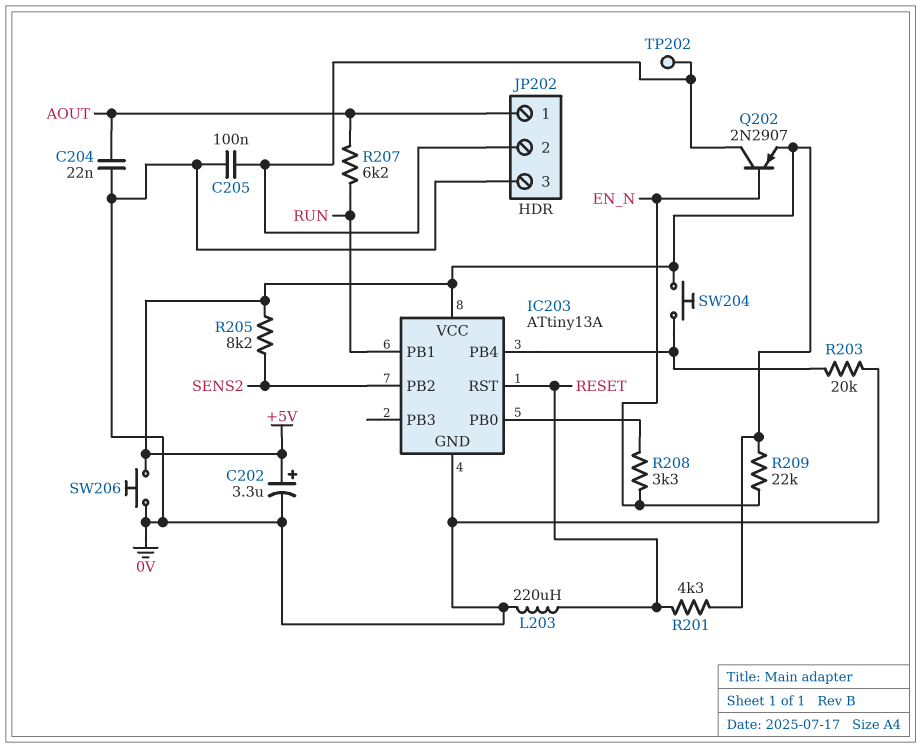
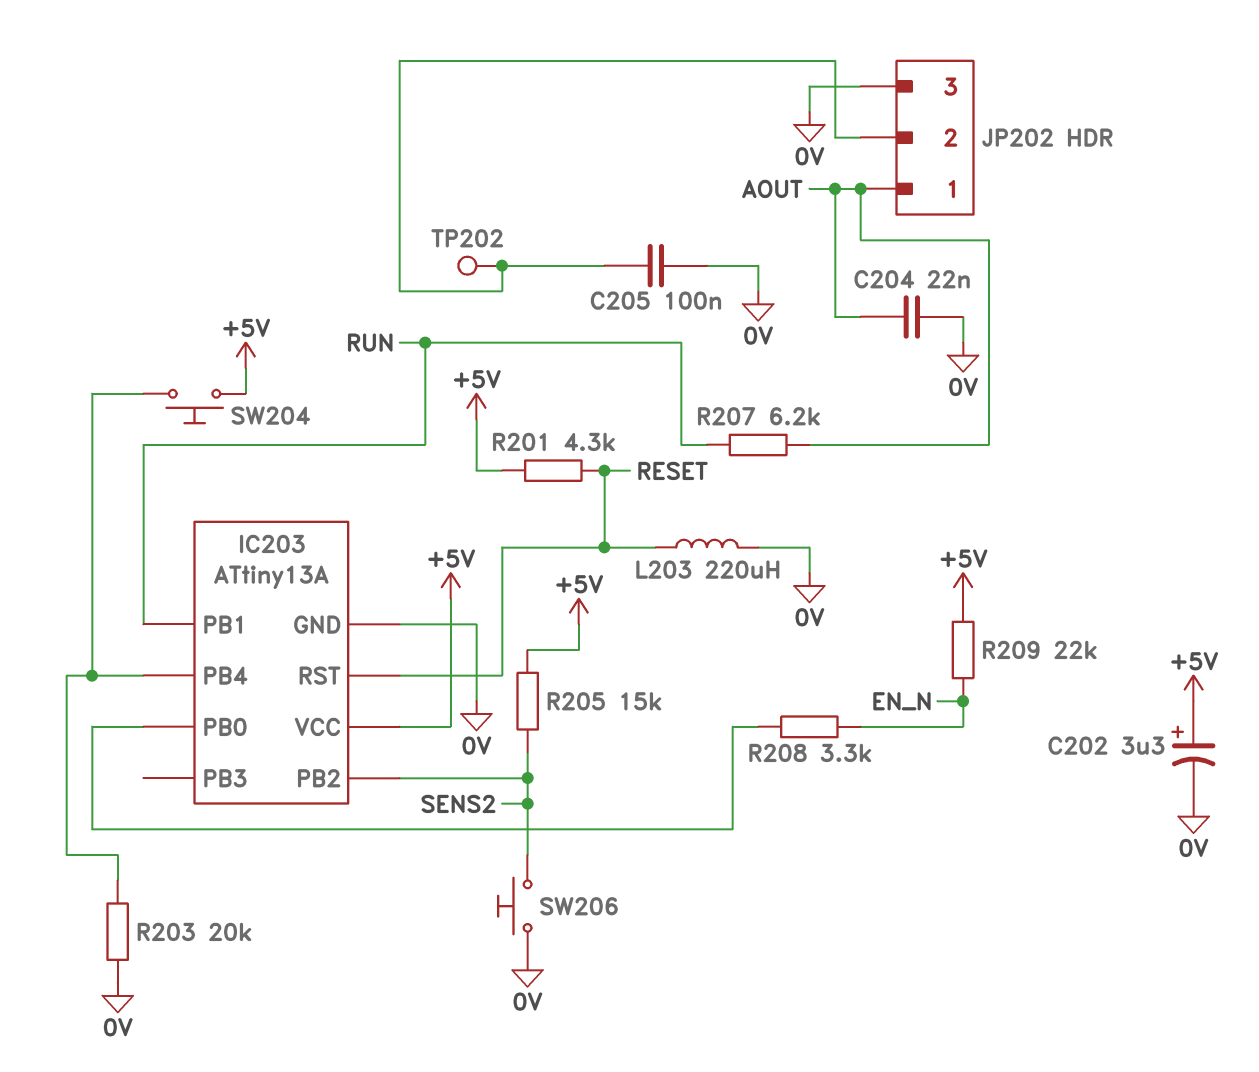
Q202: PNP 2N2907 (B EN_N, C JP202/2, E +5V) -> none
R205: 8.2k (+5V, SENS2) -> 15k (+5V, SENS2)
SW206: button (+5V, 0V) -> button (0V, SENS2)

